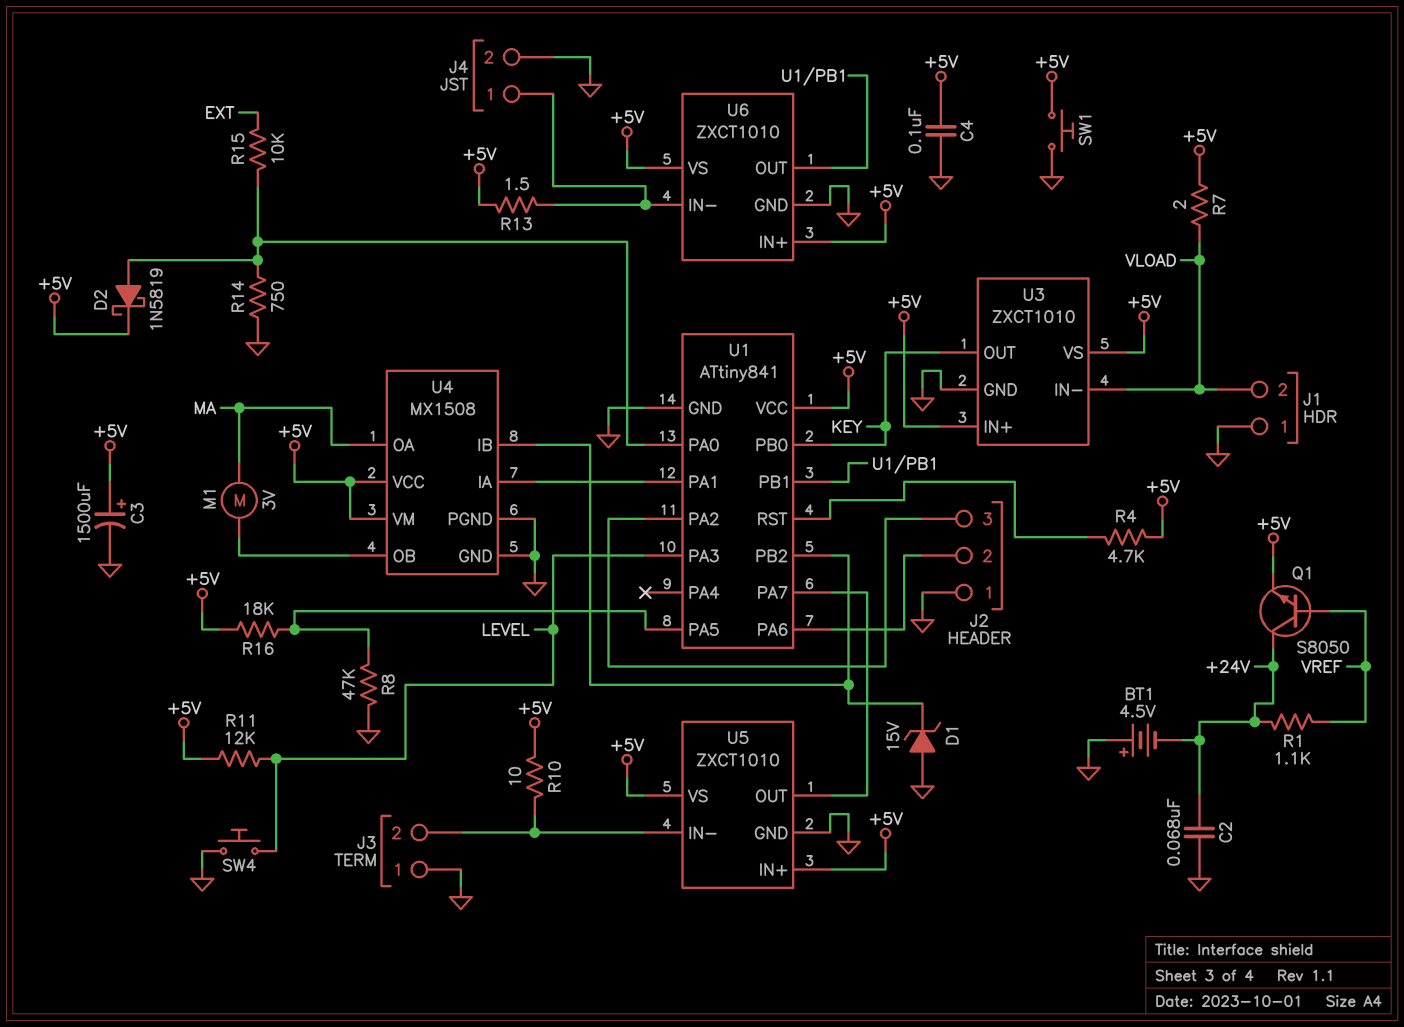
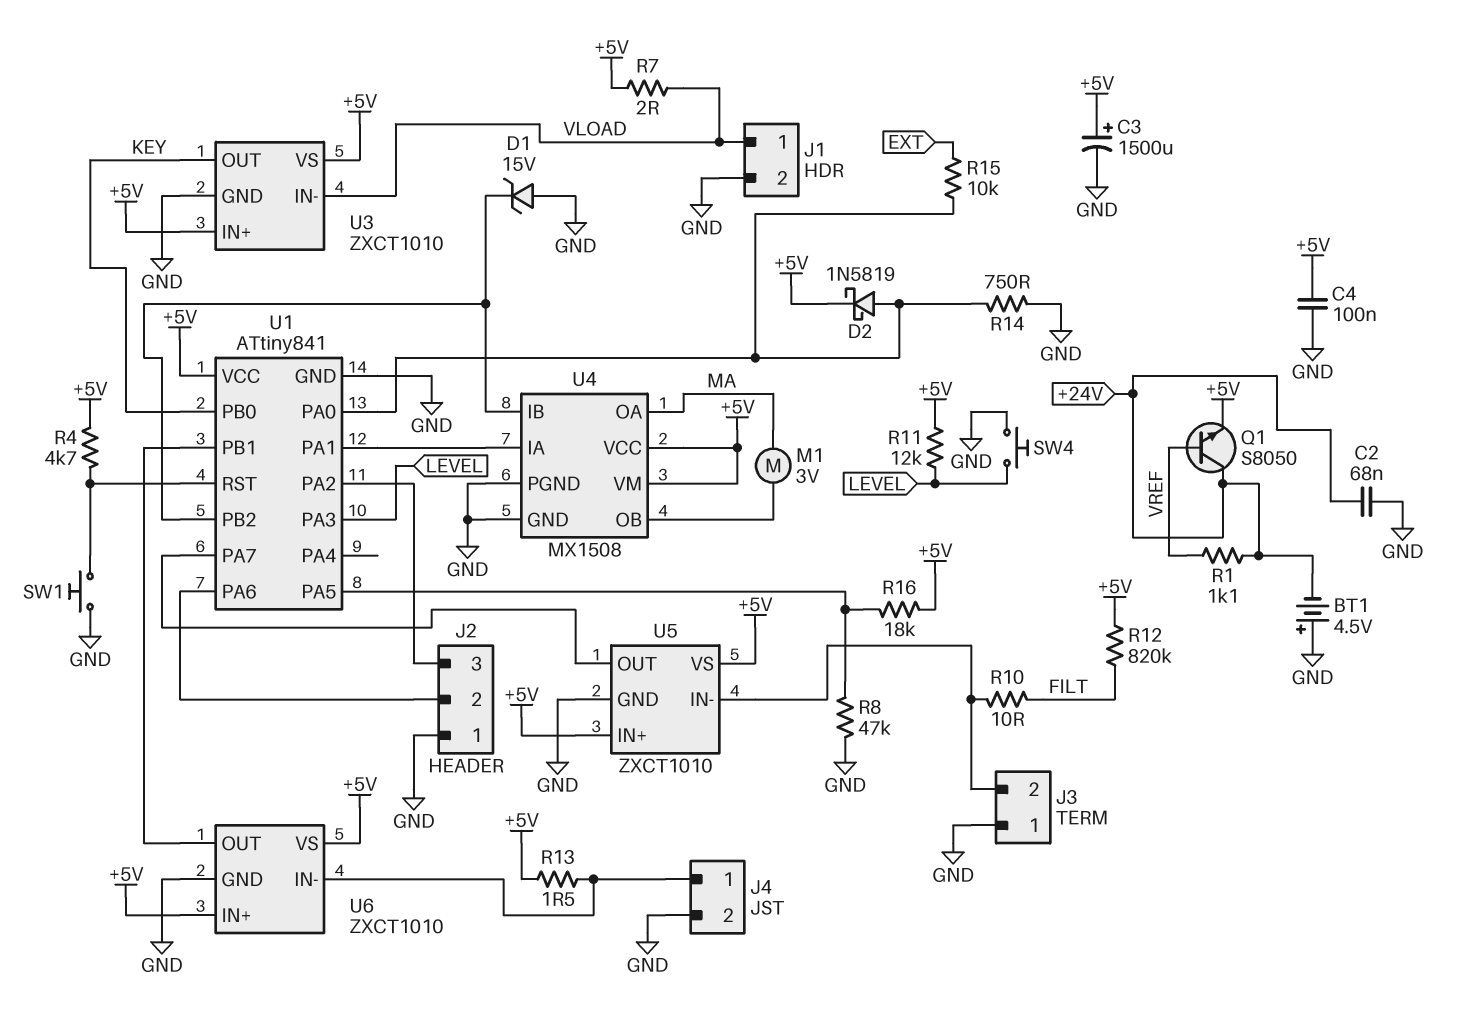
J1 pin 1: GND -> VLOAD
J1 pin 2: VLOAD -> GND
R10: 10 (+5V, J3/2) -> 10 (FILT, J3/2)
R12: none -> 820k (+5V, FILT)
SW1: button (+5V, GND) -> button (GND, U1/RST)

